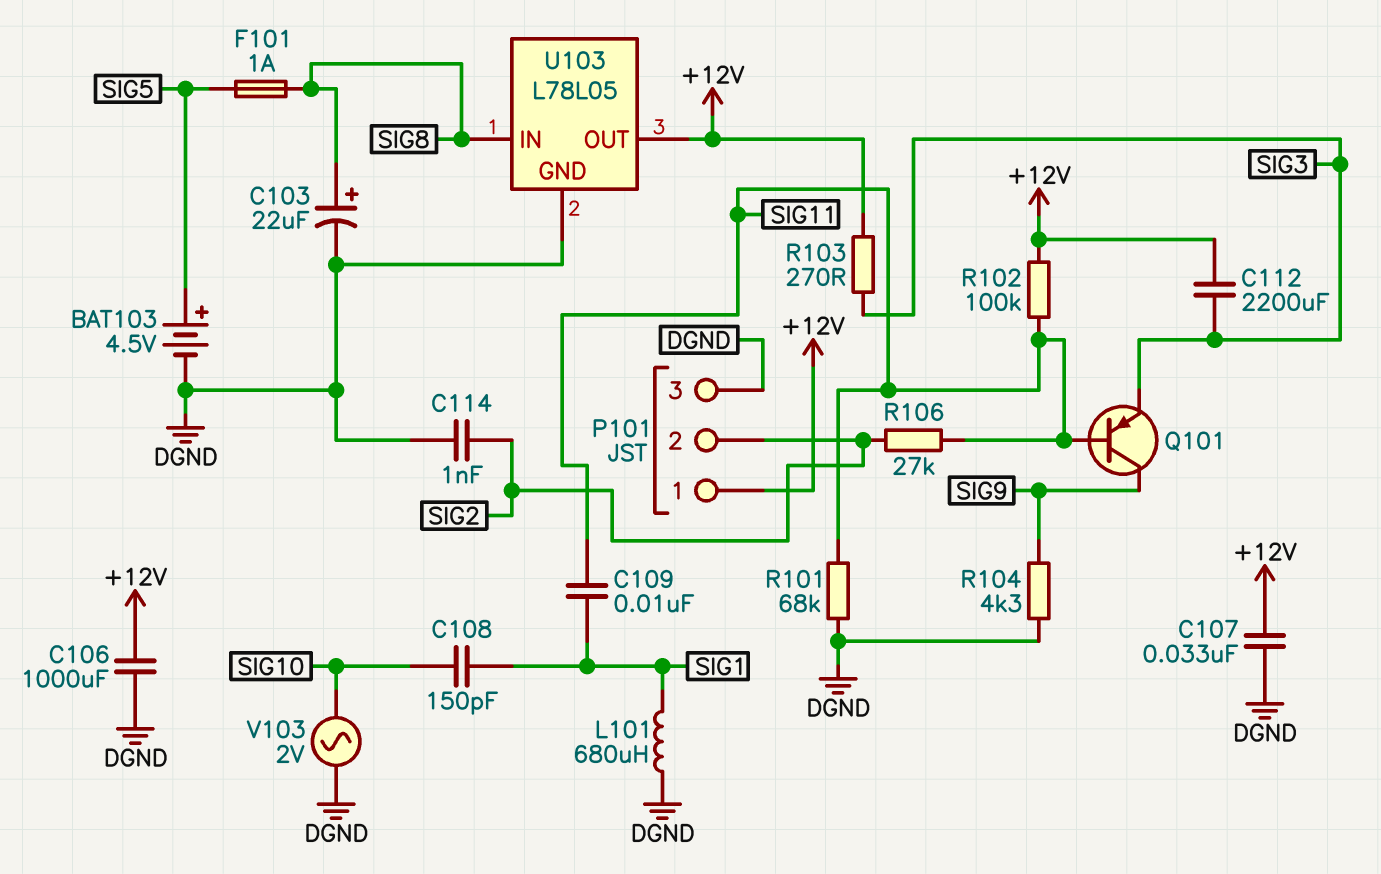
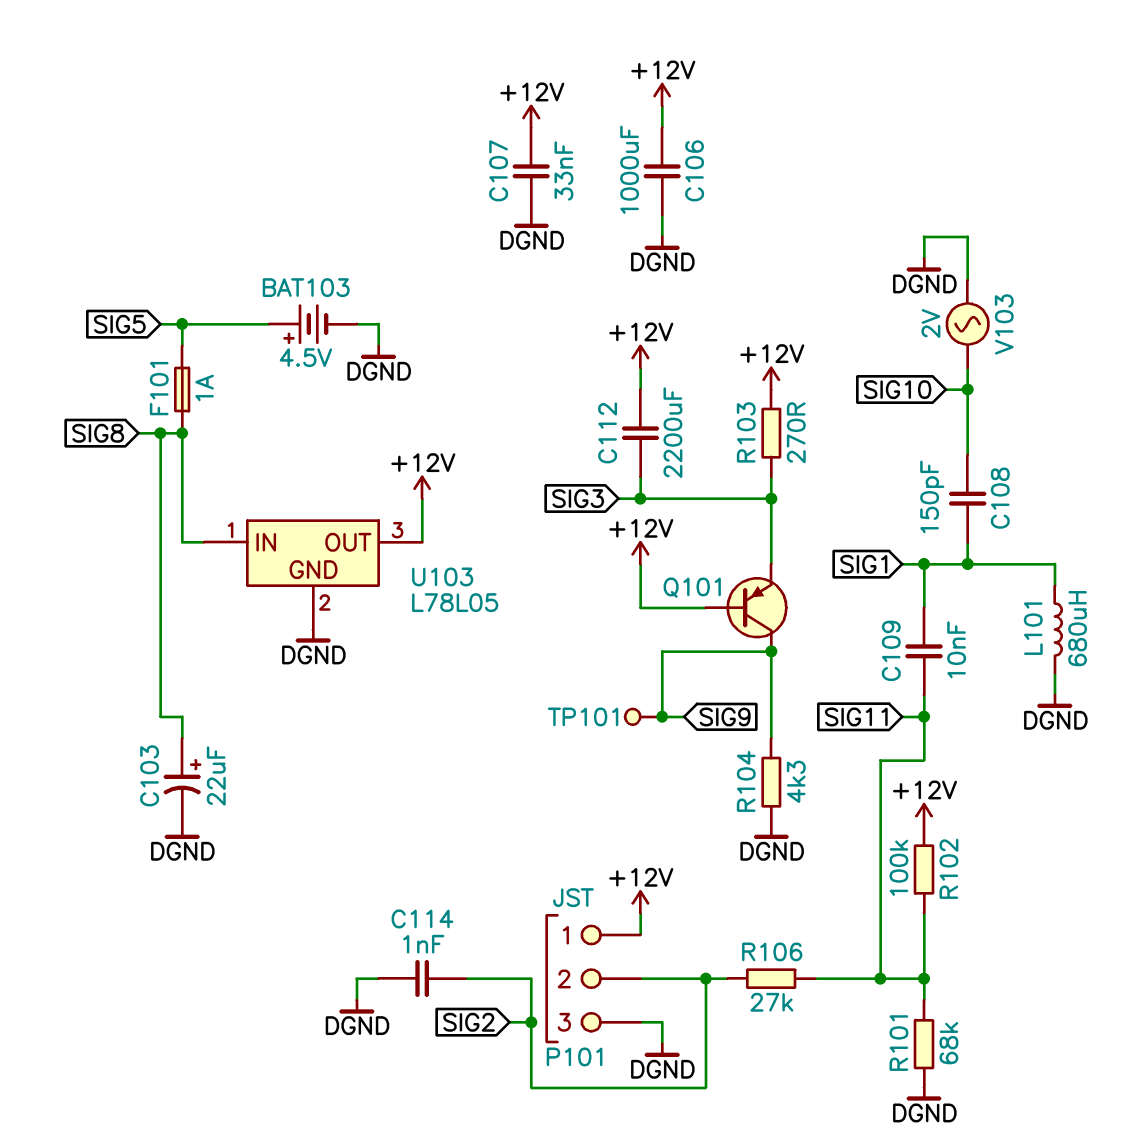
Q101: PNP (B SIG11, C SIG9, E SIG3) -> PNP (B +12V, C SIG9, E SIG3)
TP101: none -> test point (SIG9)

